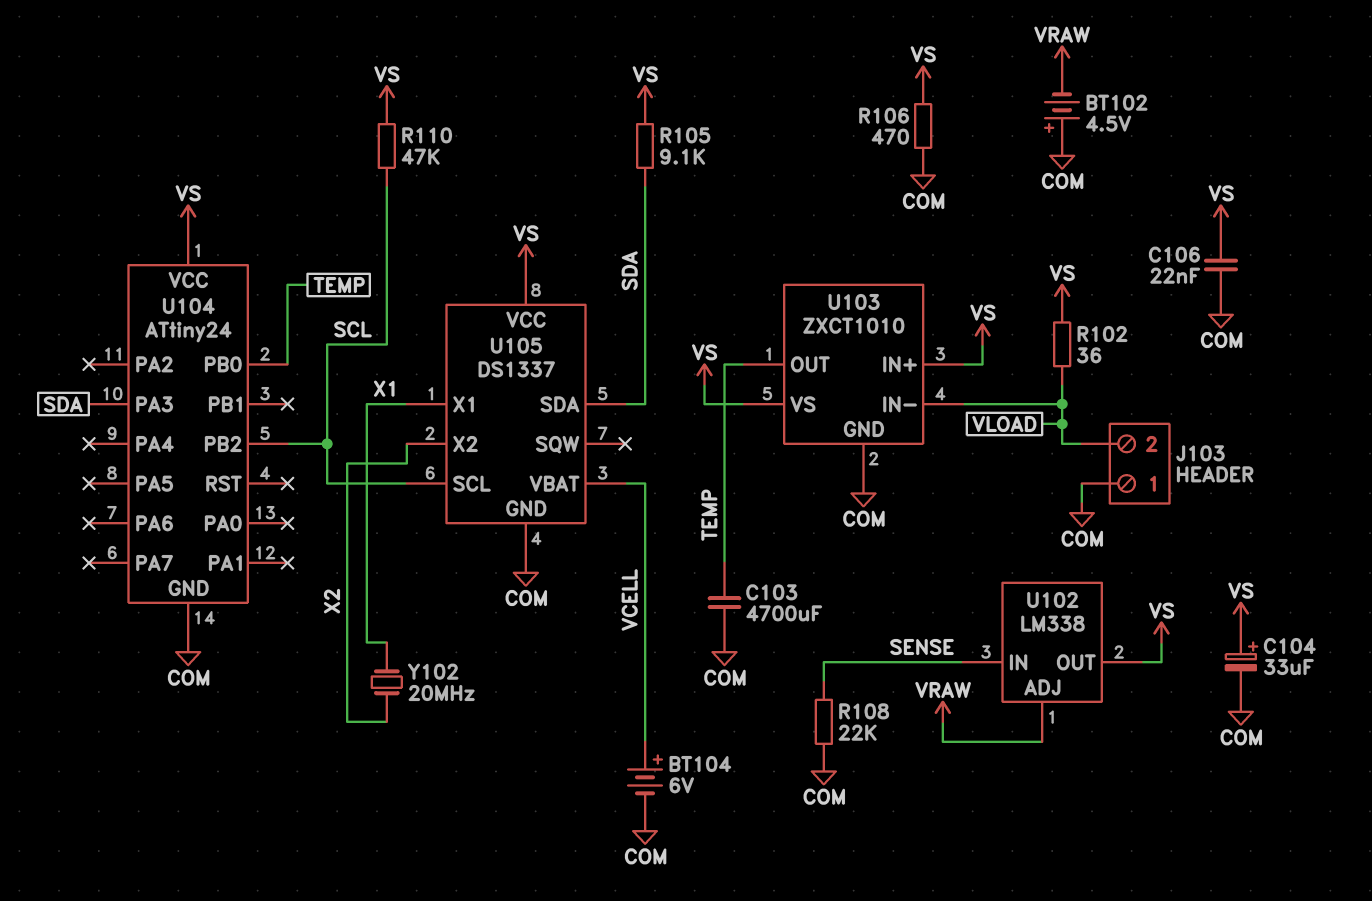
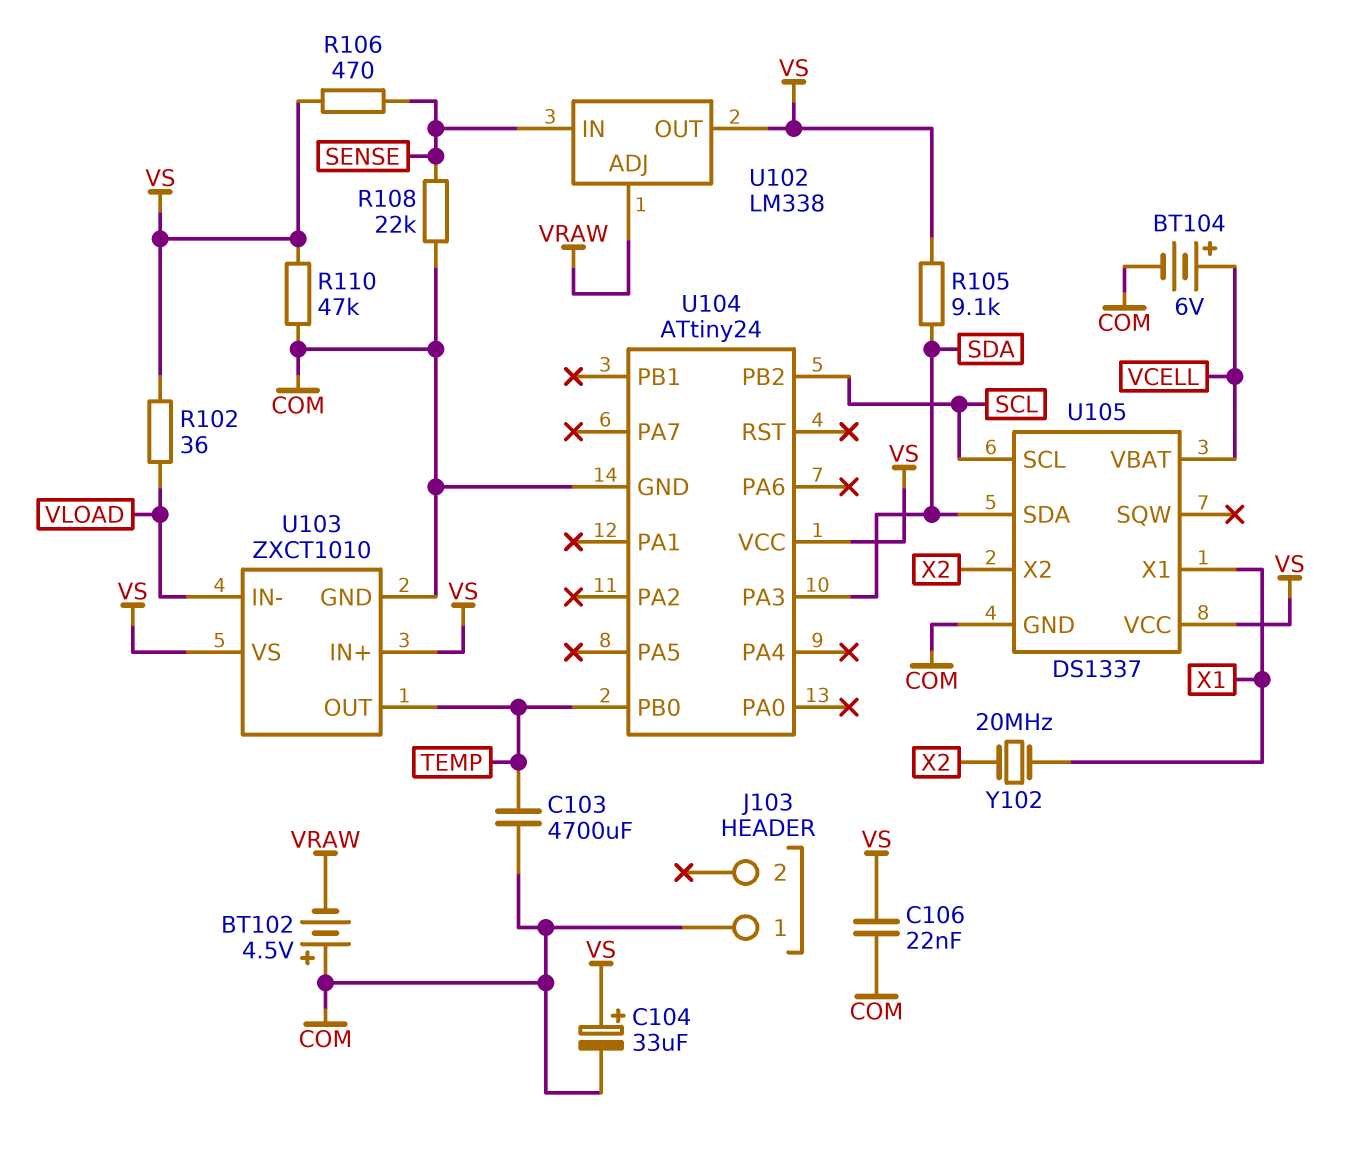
J103 pin 2: VLOAD -> none
R106: 470 (COM, VS) -> 470 (SENSE, VS)
R110: 47k (SCL, VS) -> 47k (COM, VS)

